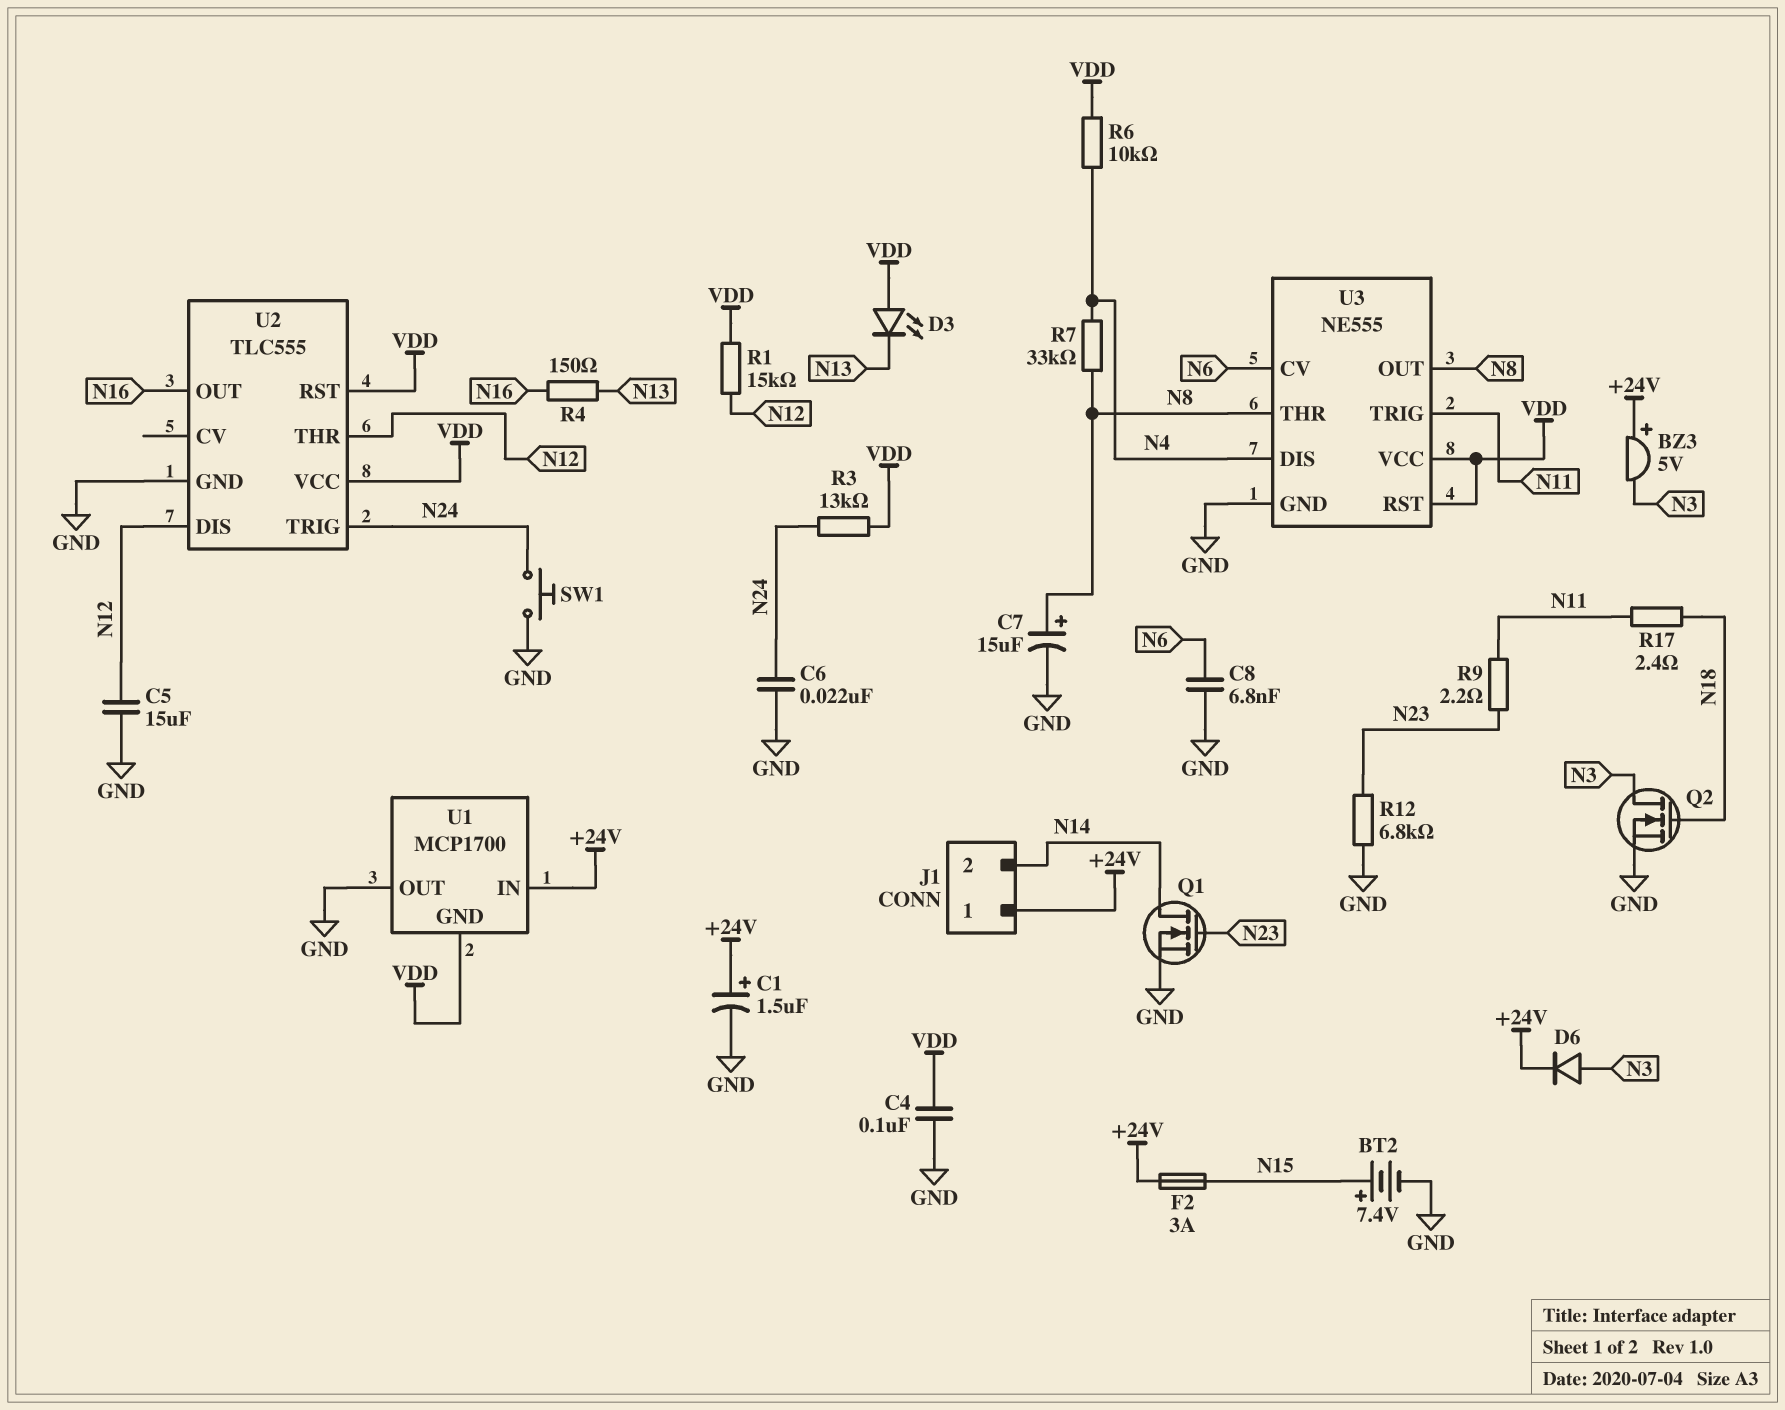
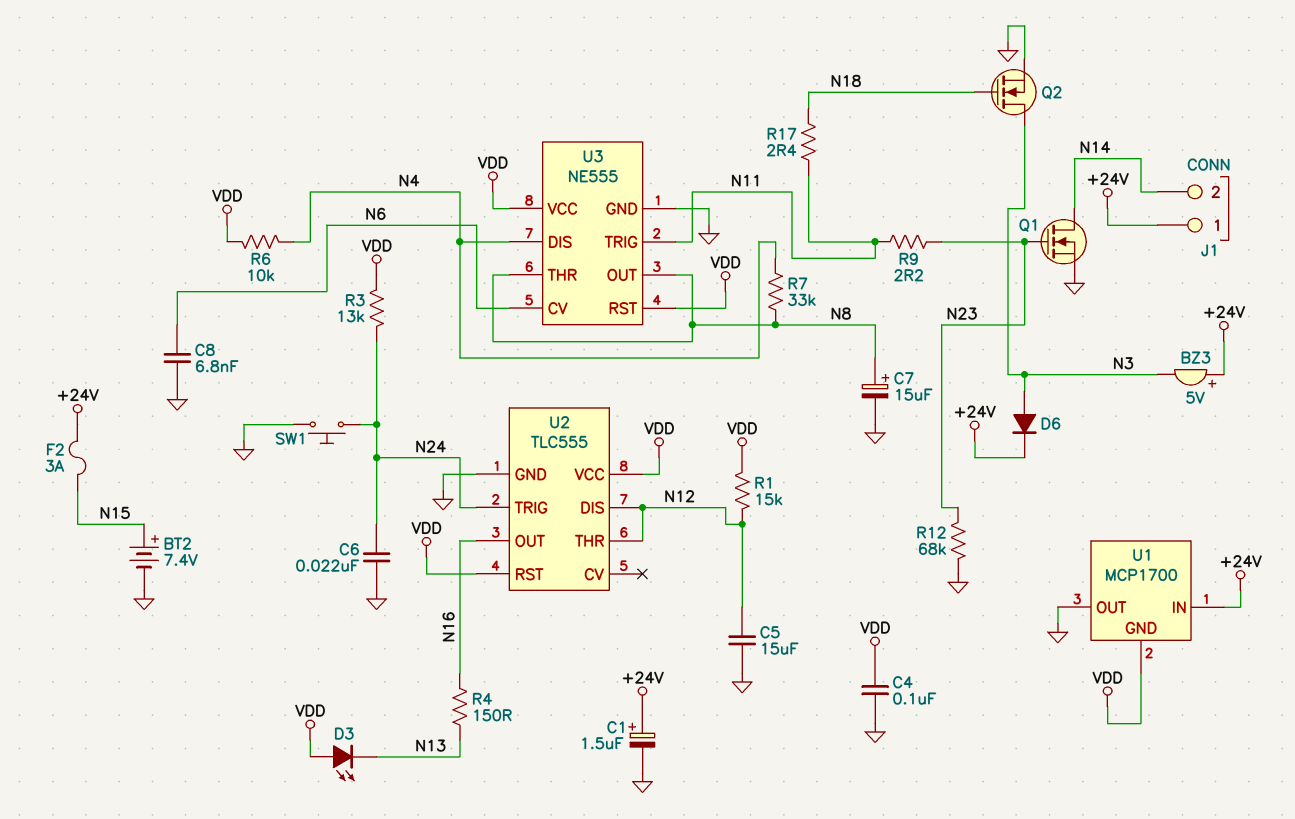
R12: 6.8k (GND, N23) -> 68k (GND, N23)

